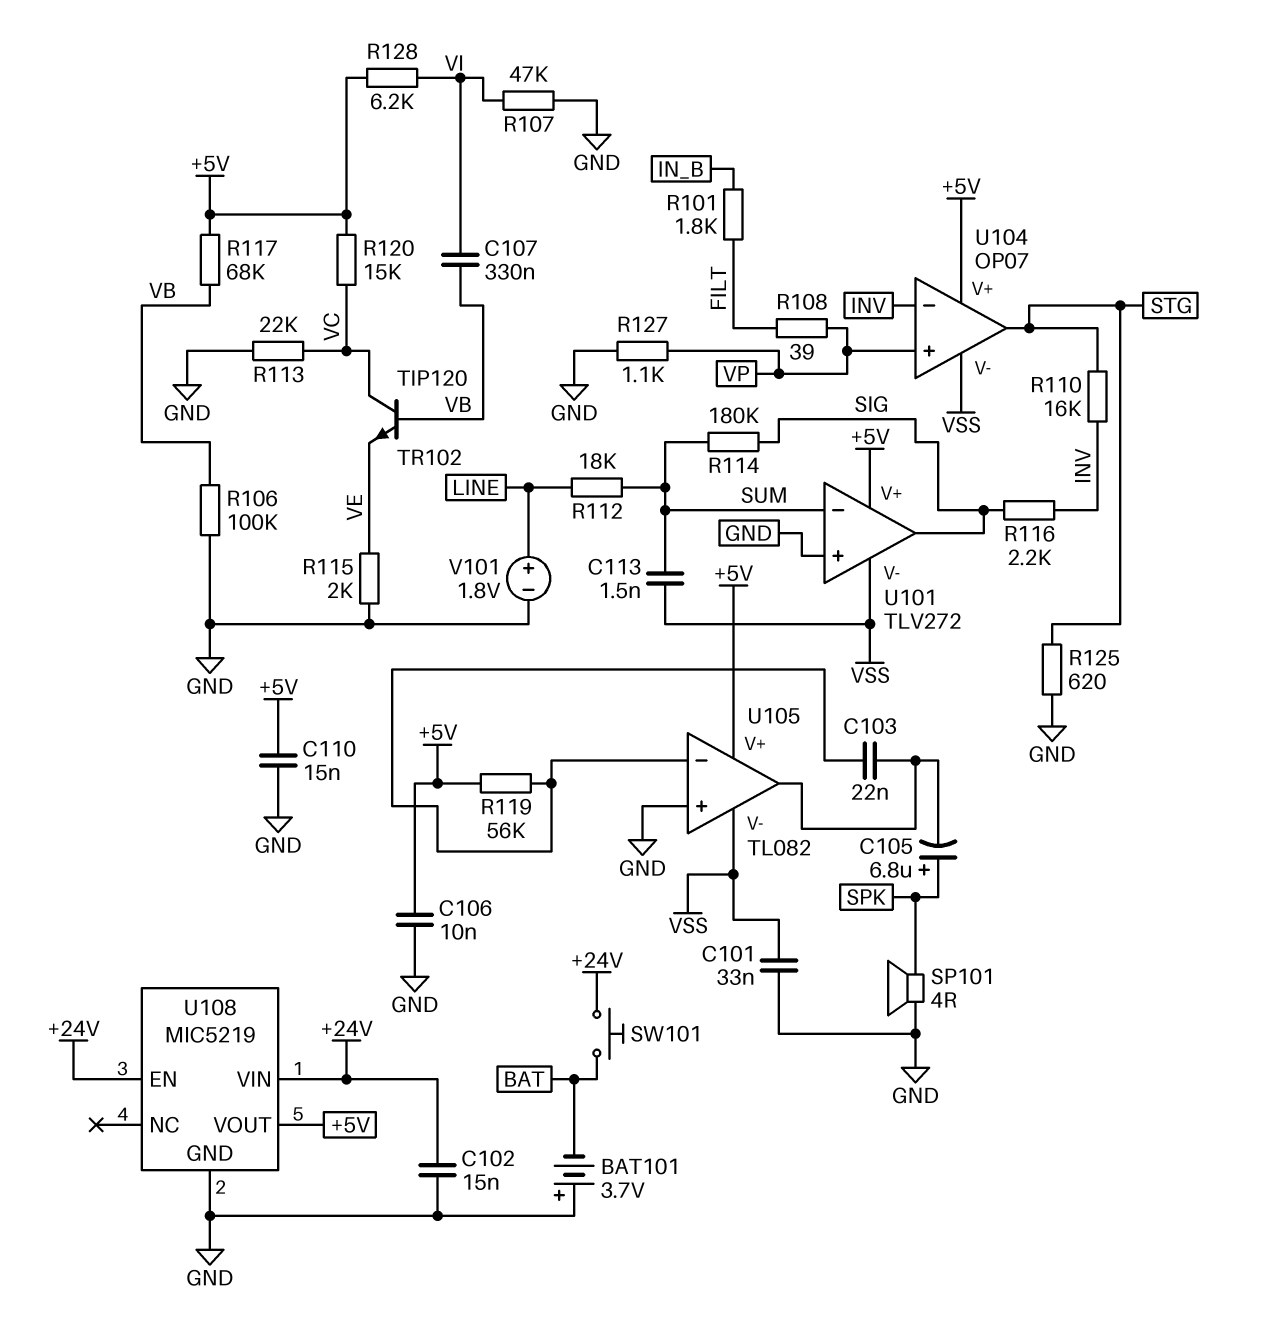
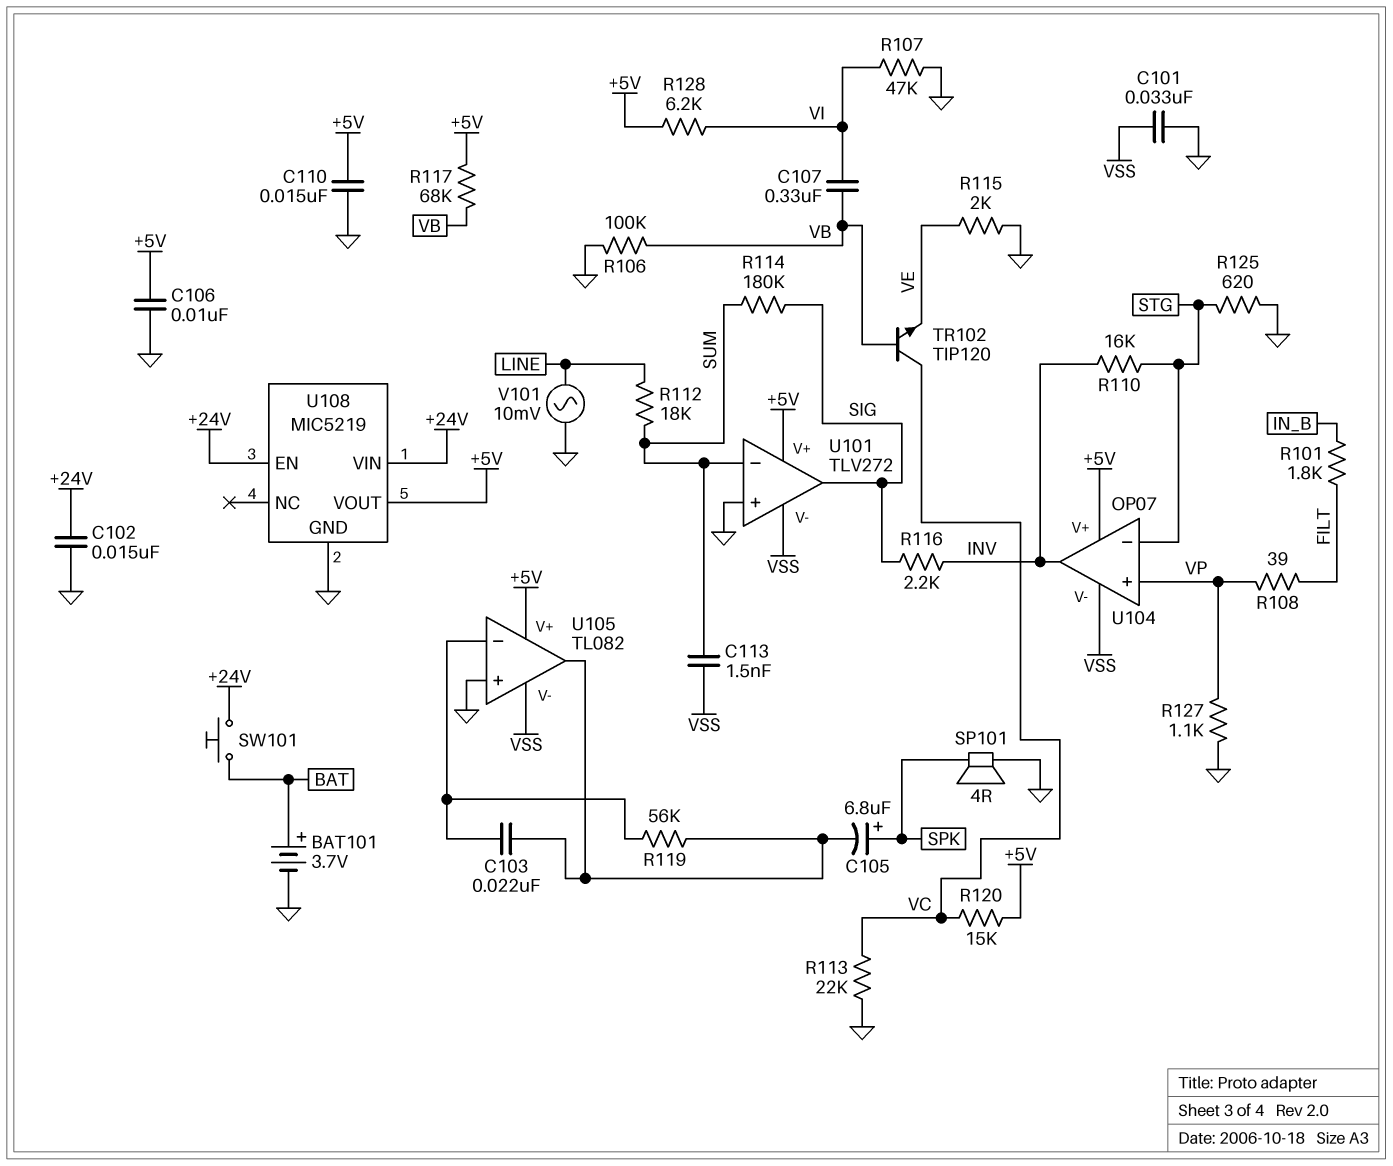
BAT101: 3.7V (plus GND, minus BAT) -> 3.7V (plus BAT, minus GND)
R119: 56k (+5V, U105/in-) -> 56k (U105/in-, U105/out)
U104 pin in-: INV -> STG
U104 pin out: STG -> INV
V101: 1.8V (plus LINE, minus GND) -> AC 10mV (GND, LINE)

